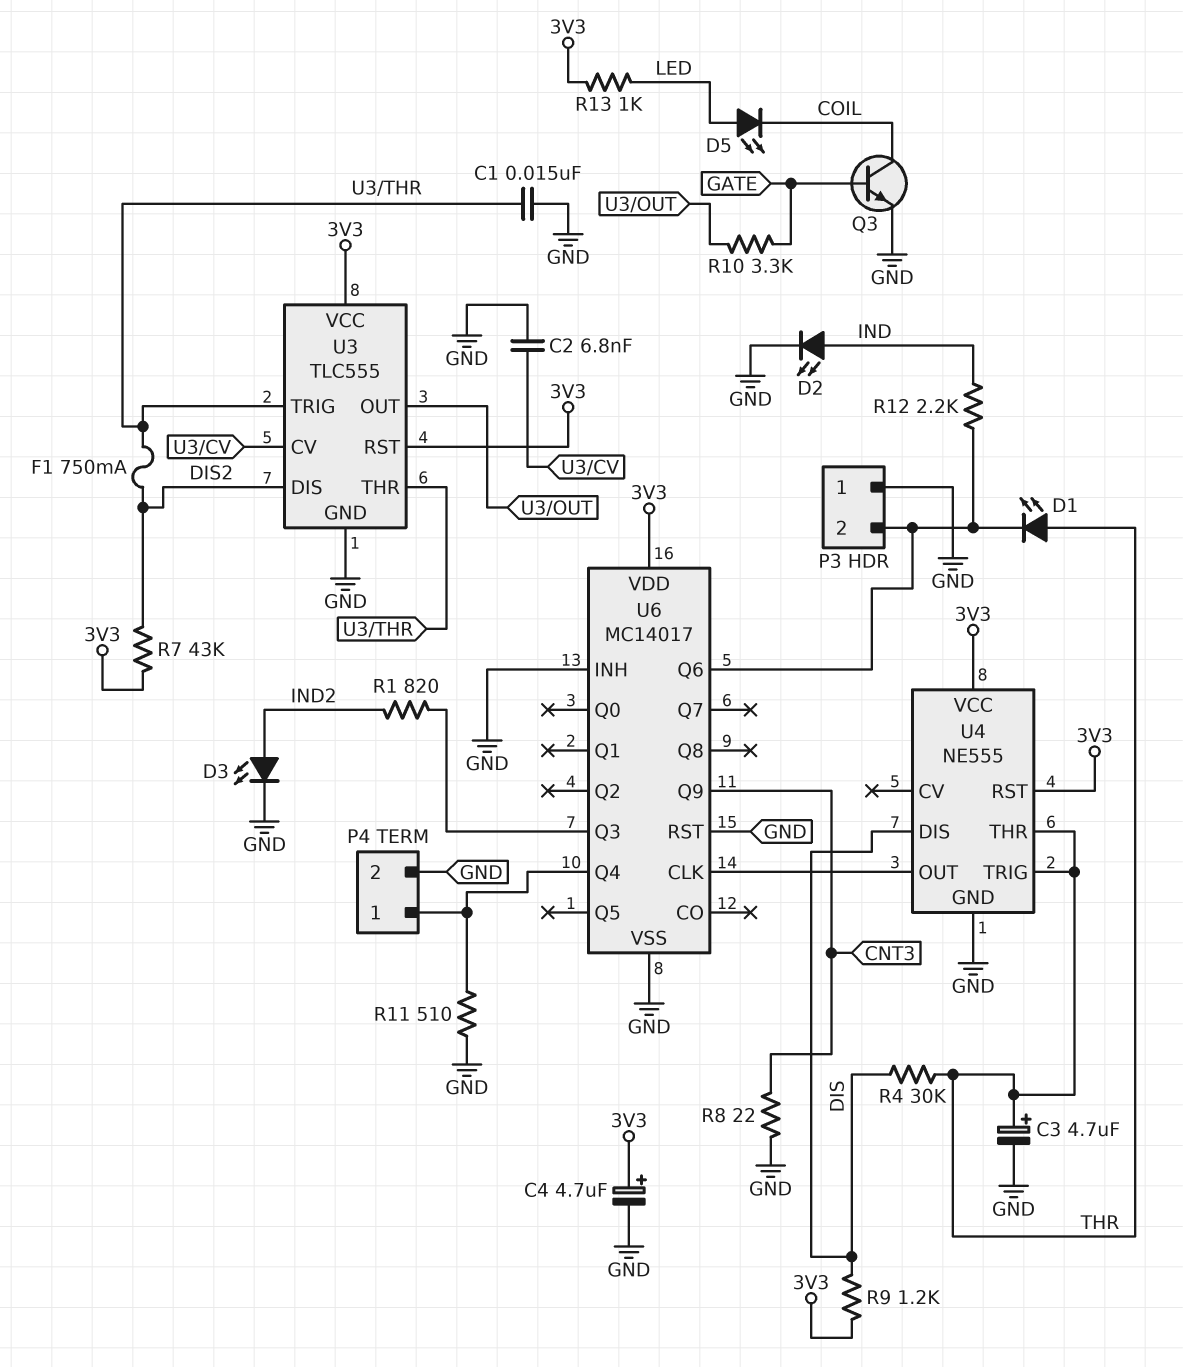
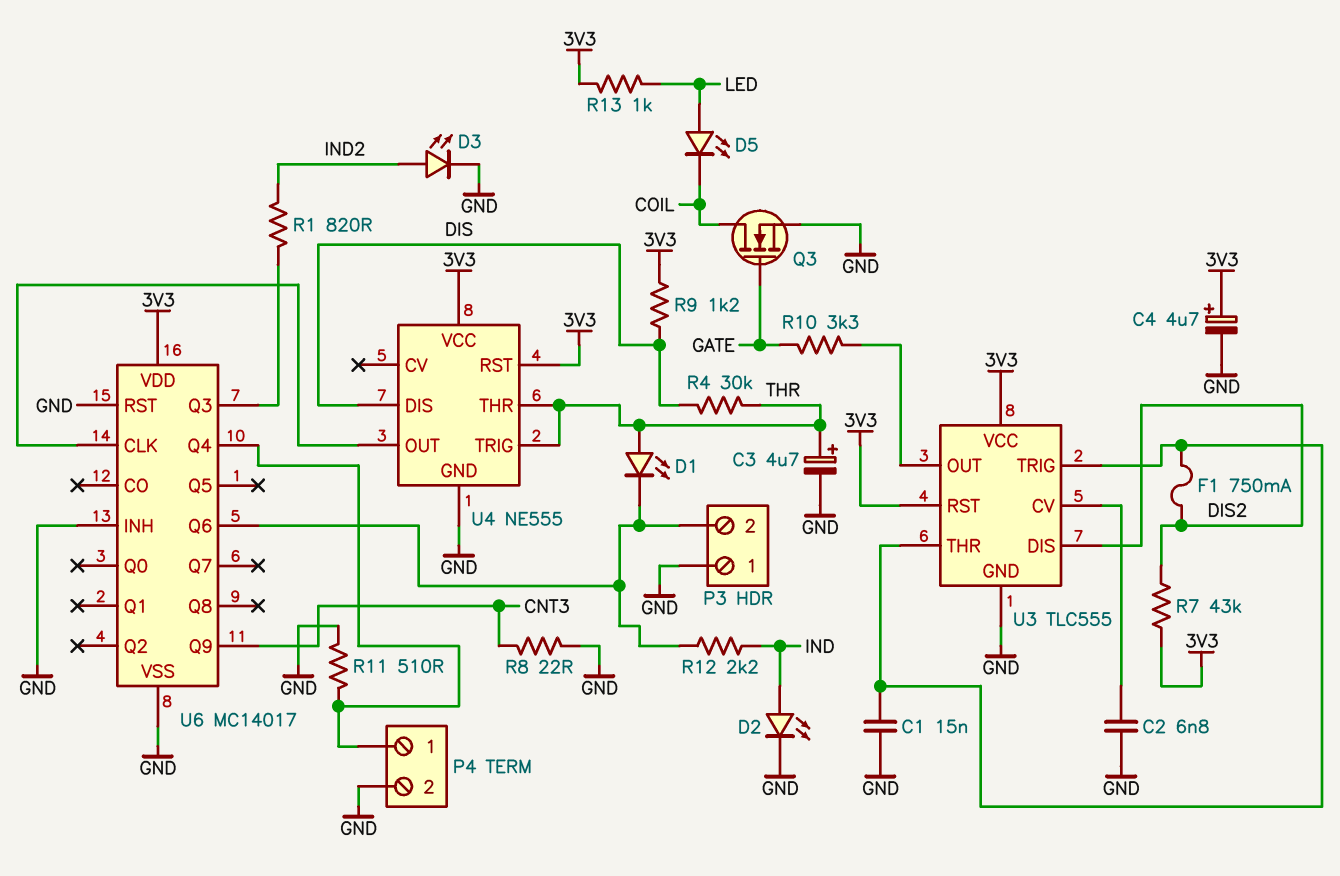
Q3: NPN (B GATE, C COIL, E GND) -> NMOS (G GATE, D COIL, S GND)

